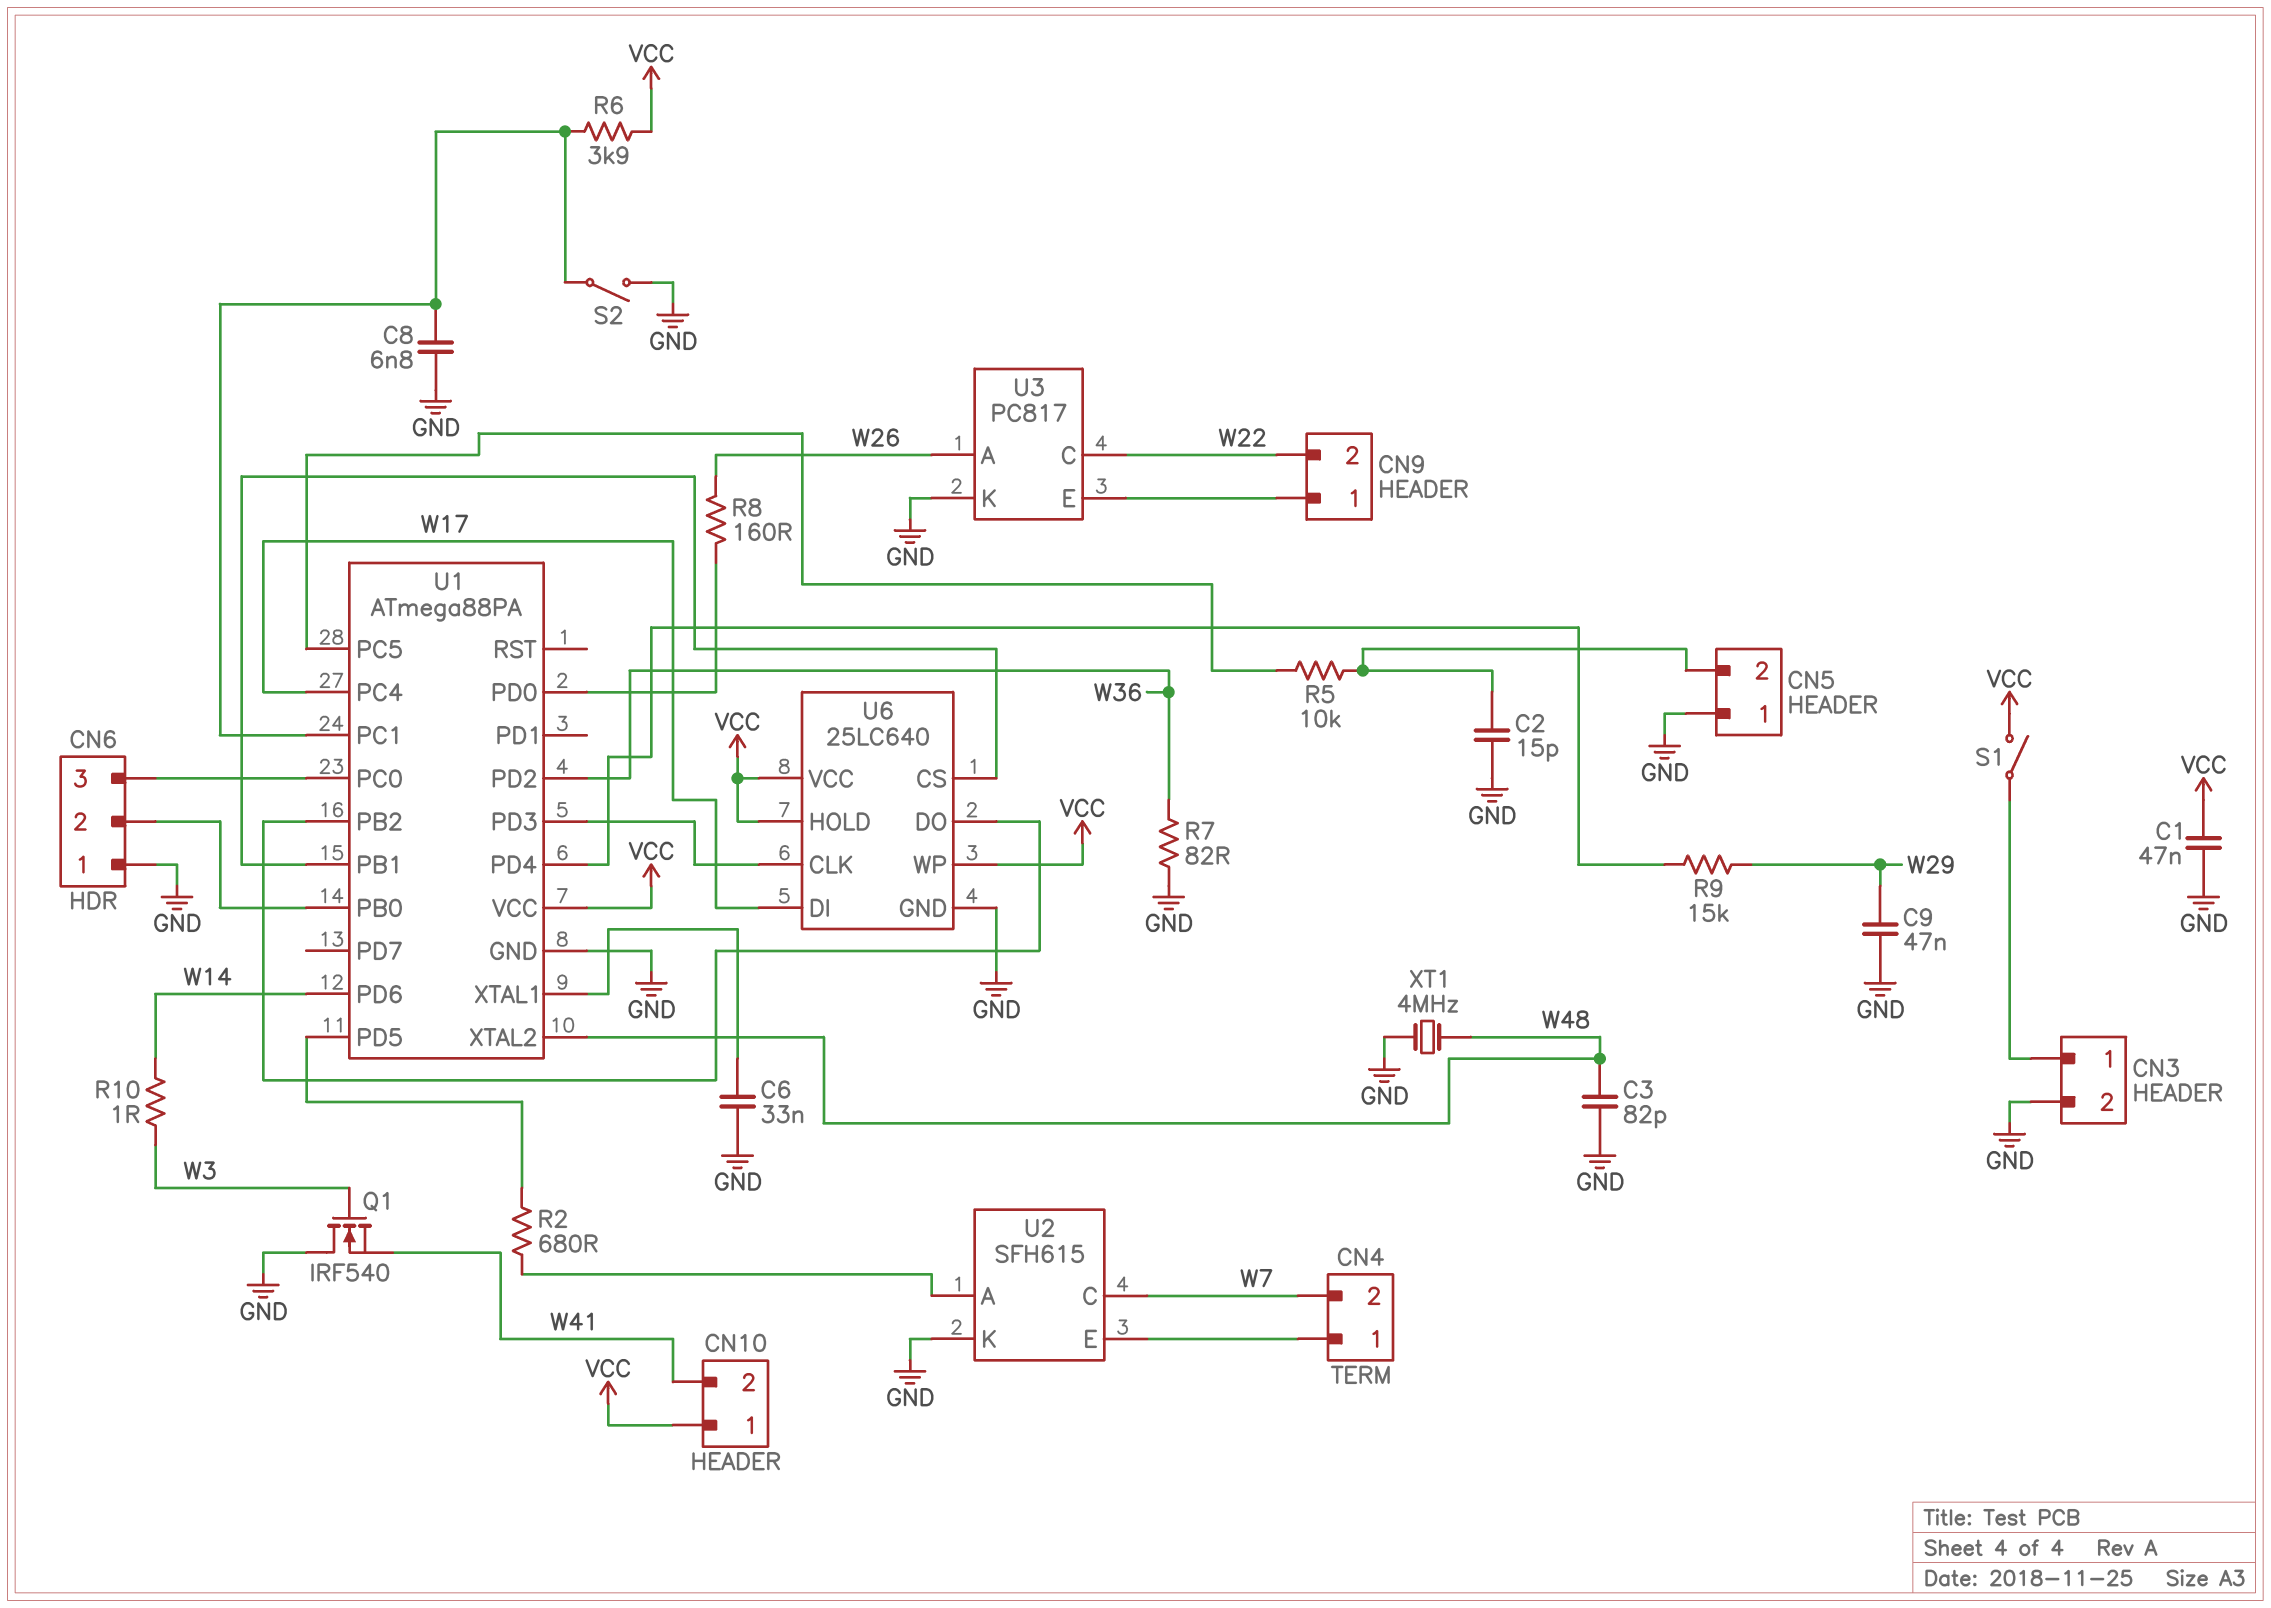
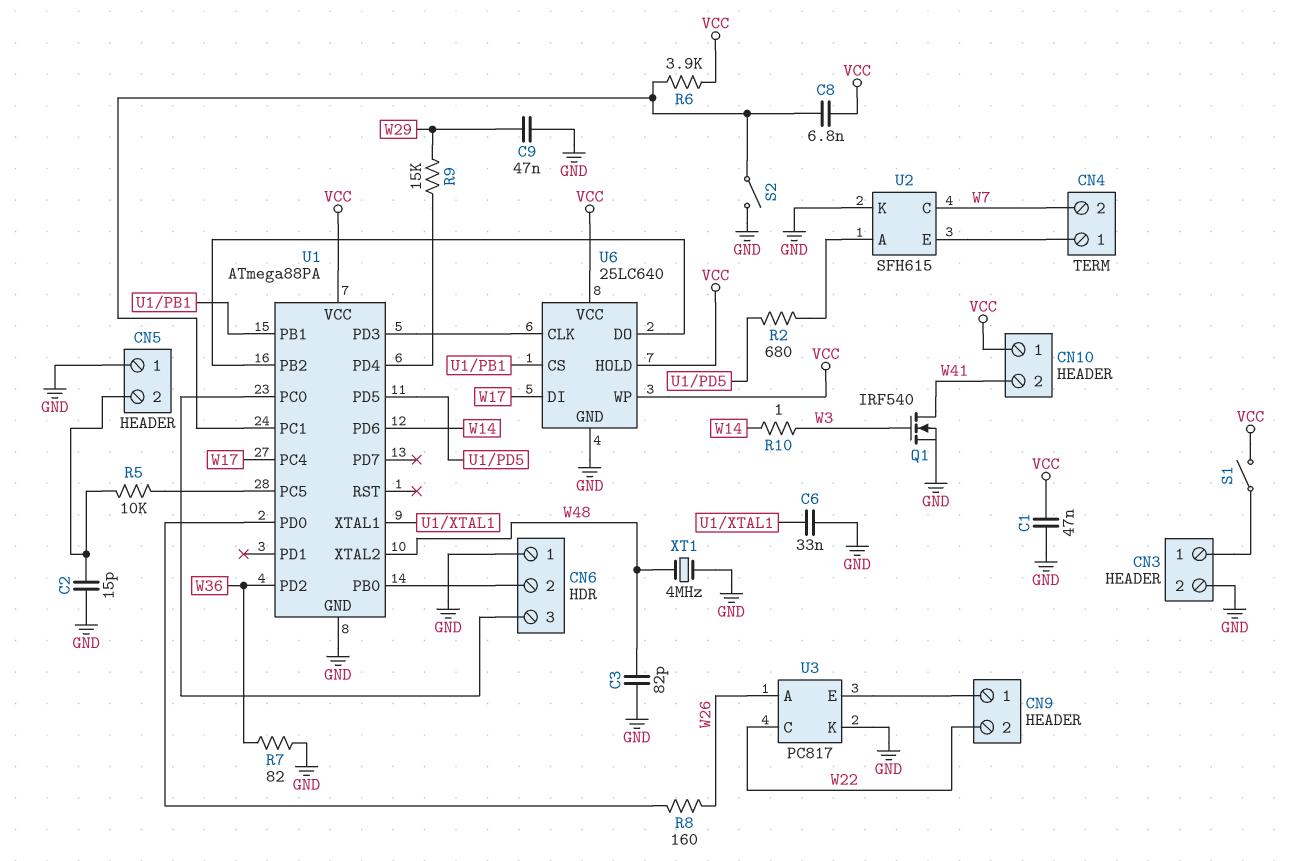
C8: 6.8nF (GND, U1/PC1) -> 6.8nF (U1/PC1, VCC)
Q1: NMOS IRF540 (G W3, D GND, S W41) -> NMOS IRF540 (G W3, D W41, S GND)

